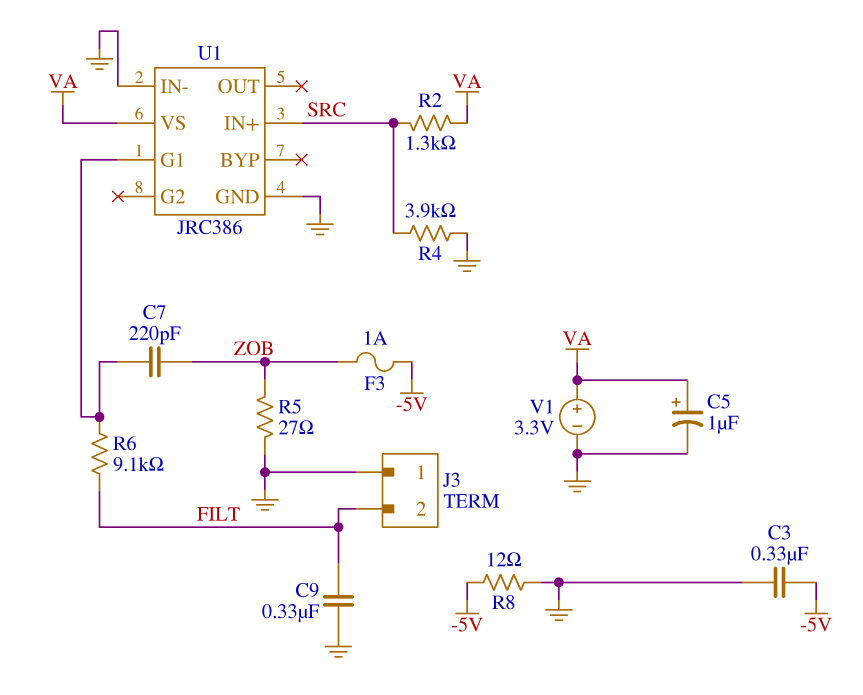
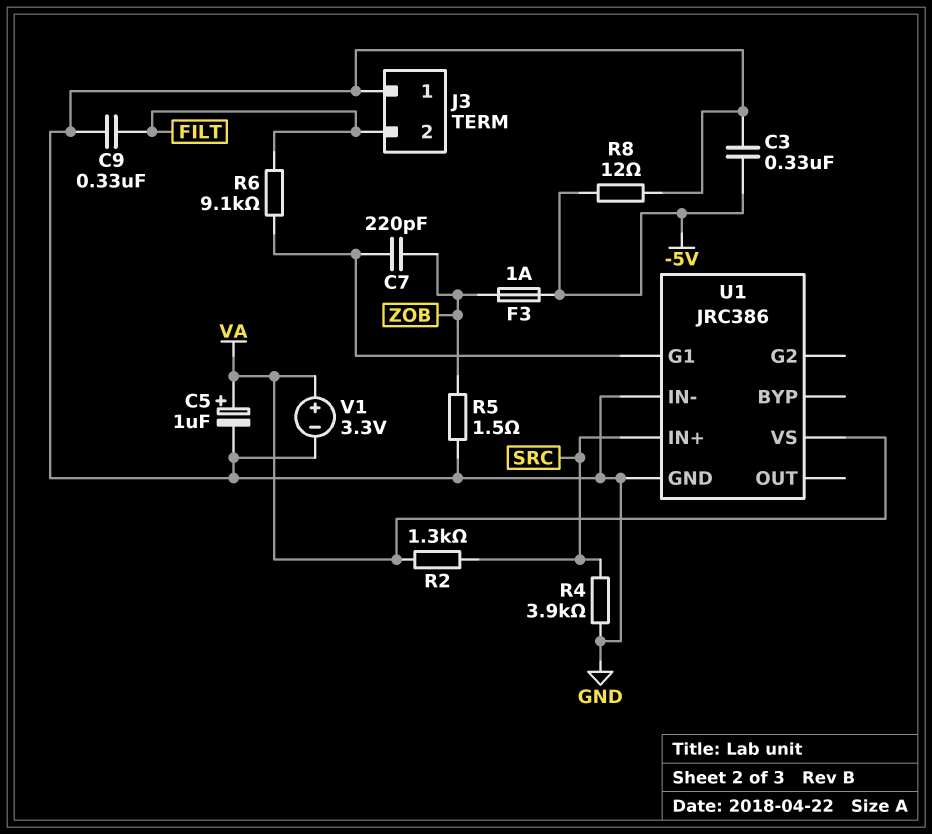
R5: 27 (GND, ZOB) -> 1.5 (GND, ZOB)

